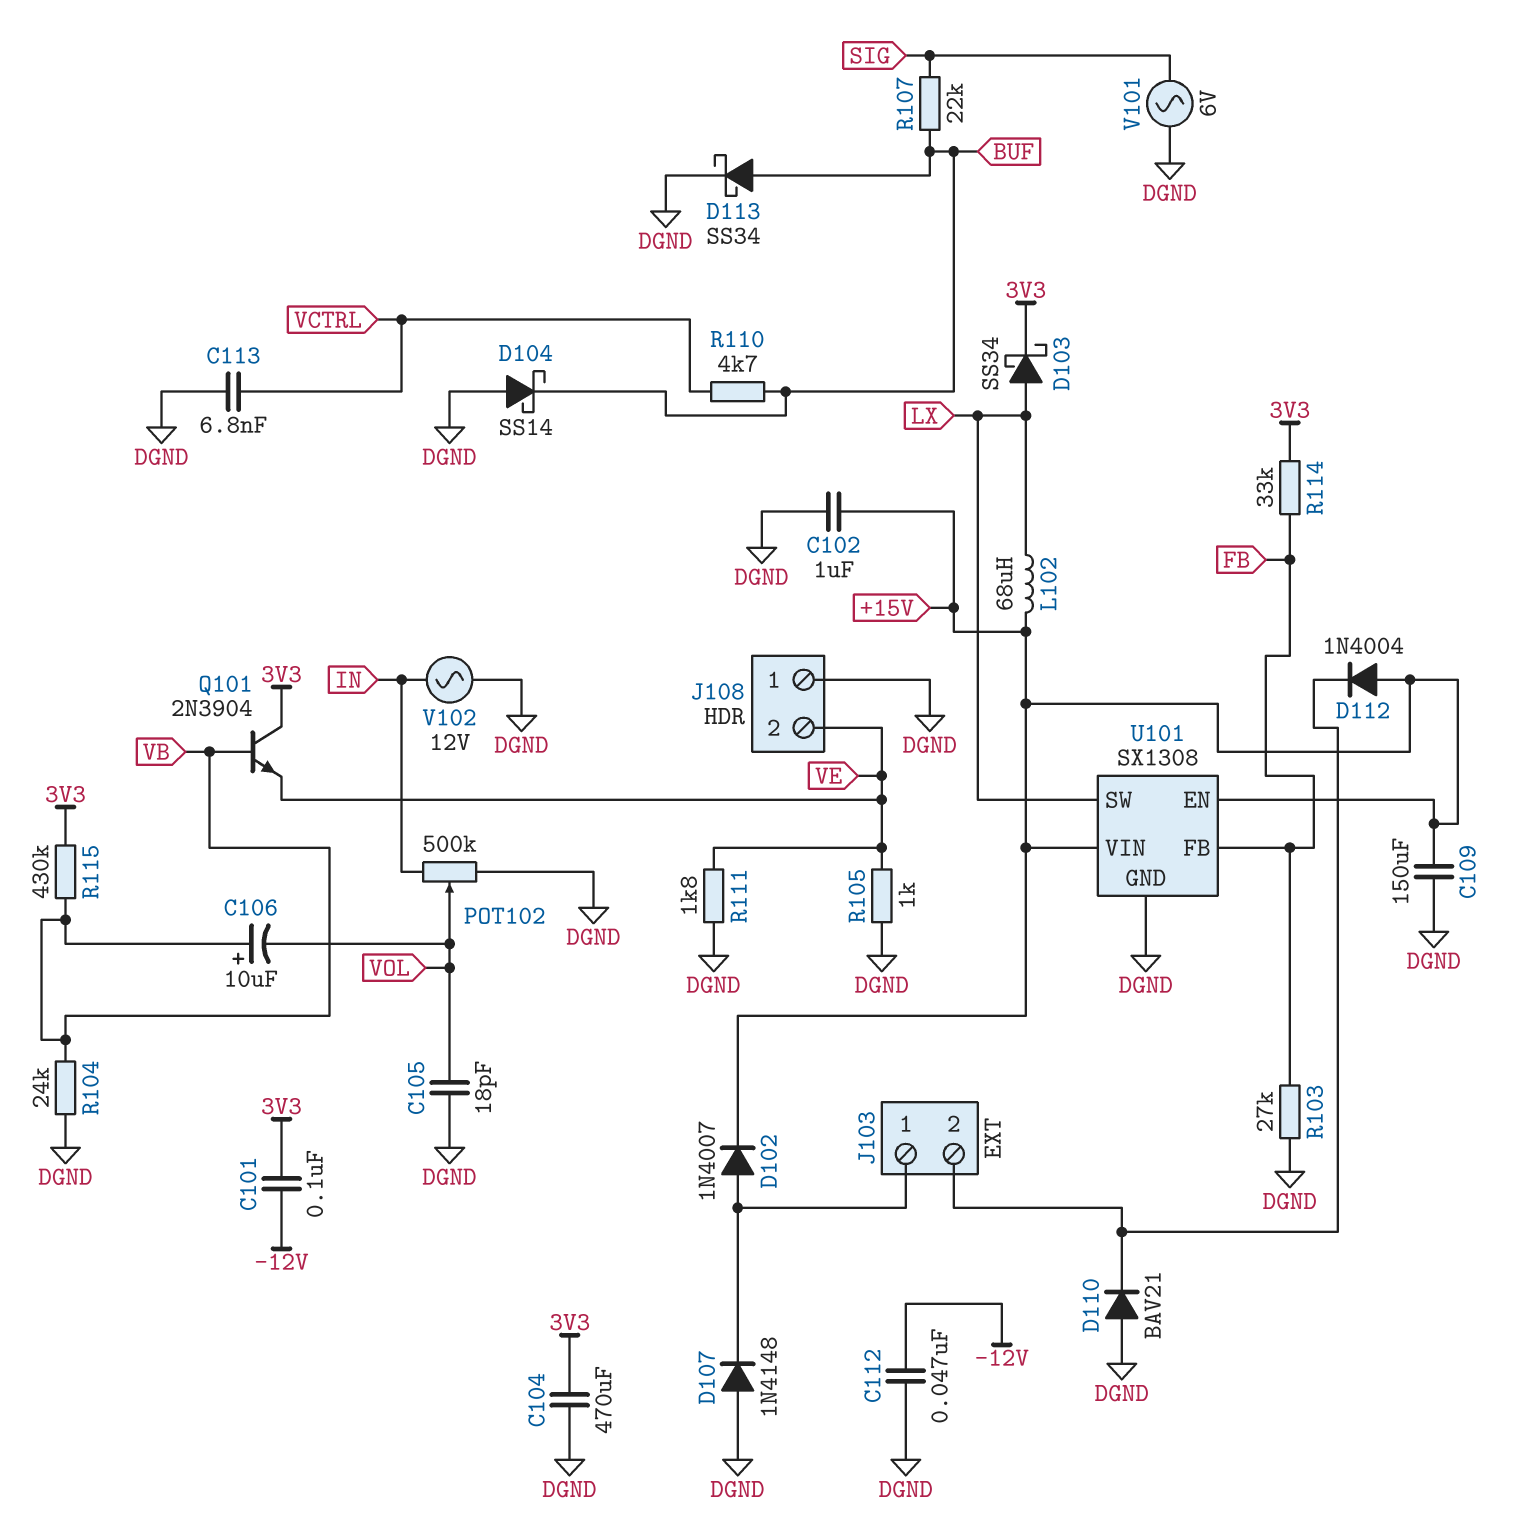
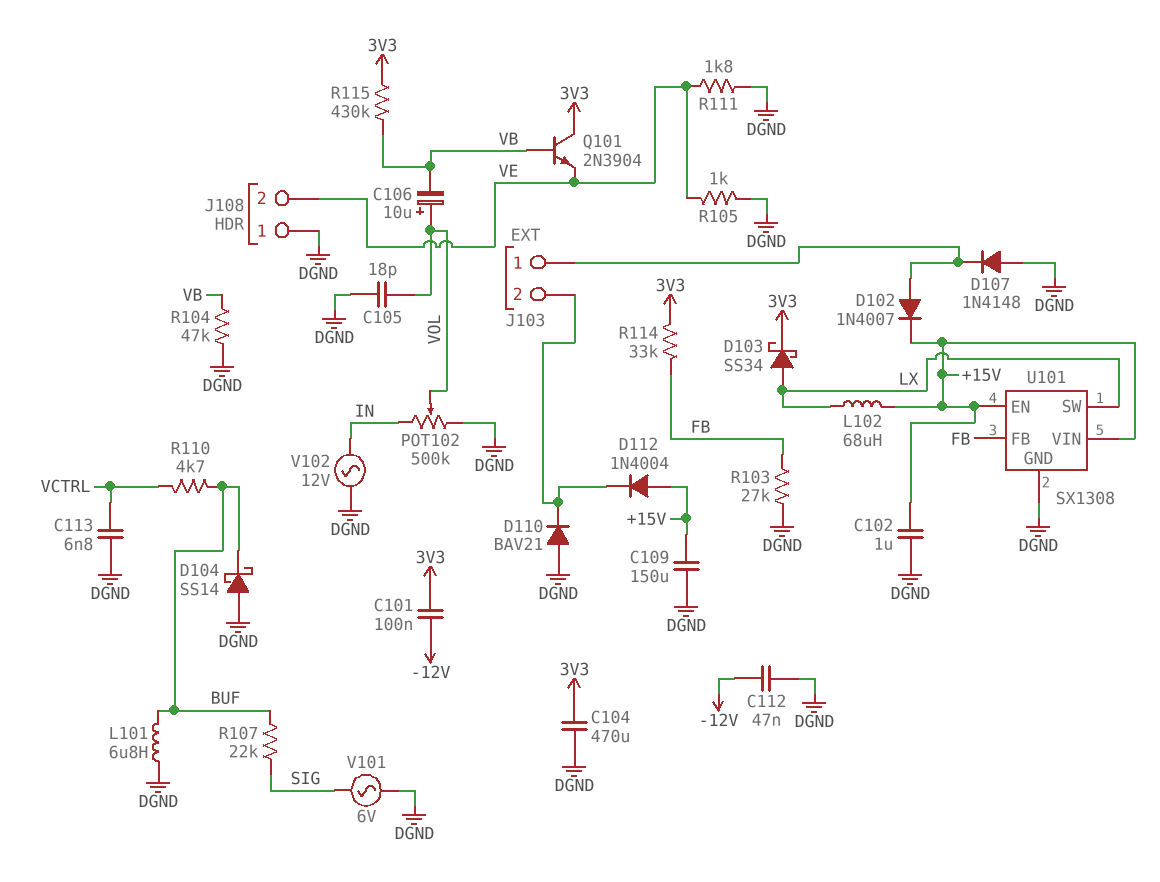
C106: 10uF (plus VB, minus VOL) -> 10uF (plus VOL, minus VB)
D113: schottky SS34 (A BUF, K DGND) -> none
L101: none -> 6.8uH (BUF, DGND)
R104: 24k (DGND, VB) -> 47k (DGND, VB)

